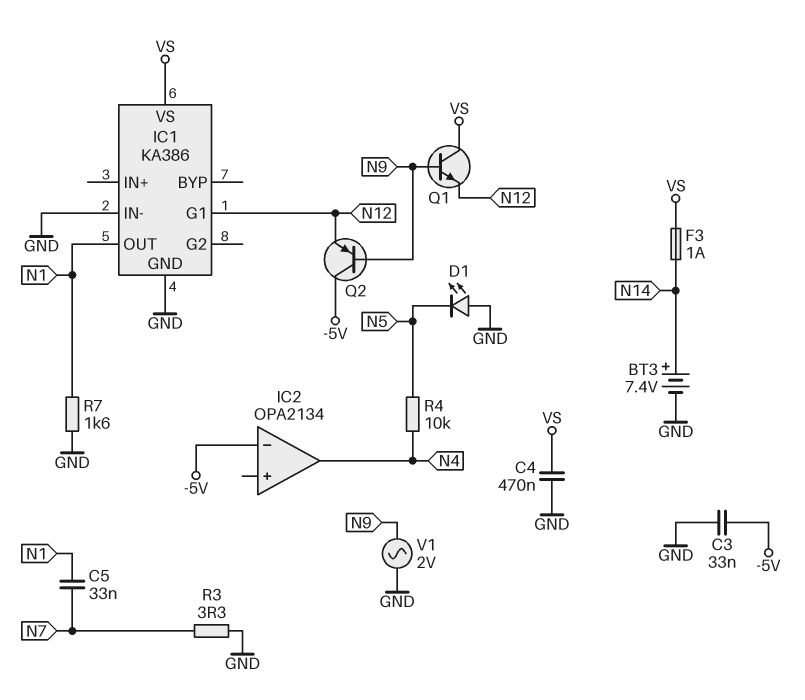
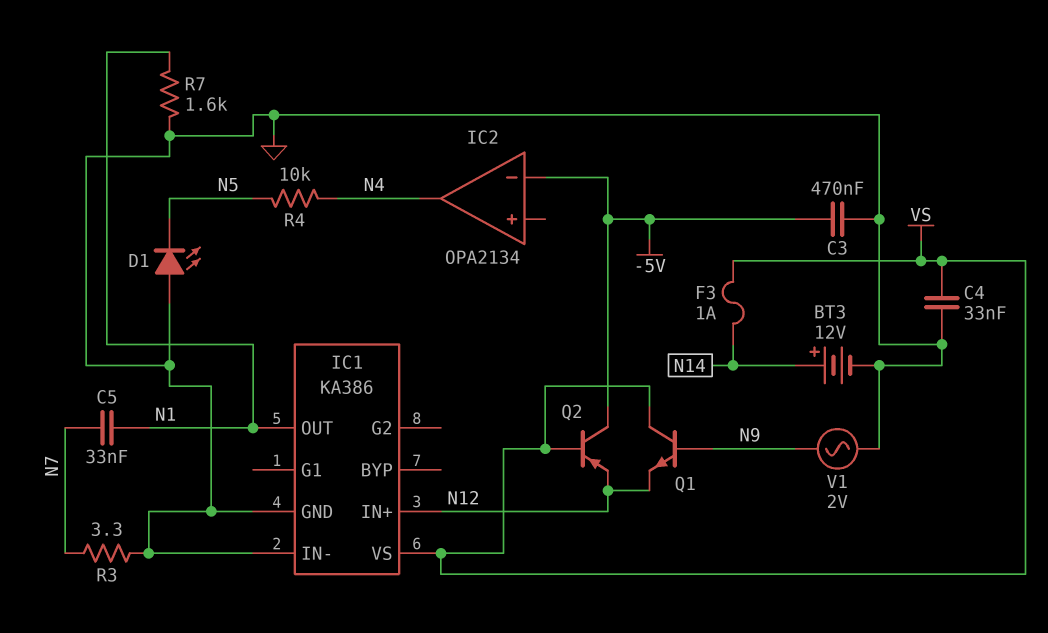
BT3: 7.4V (plus N14, minus GND) -> 12V (plus N14, minus GND)
C3: 33nF (-5V, GND) -> 470nF (-5V, GND)
C4: 470nF (GND, VS) -> 33nF (GND, VS)
IC1 pin G1: N12 -> none
IC1 pin IN+: none -> N12
Q2: PNP (B N9, C -5V, E N12) -> PNP (B VS, C -5V, E N12)

